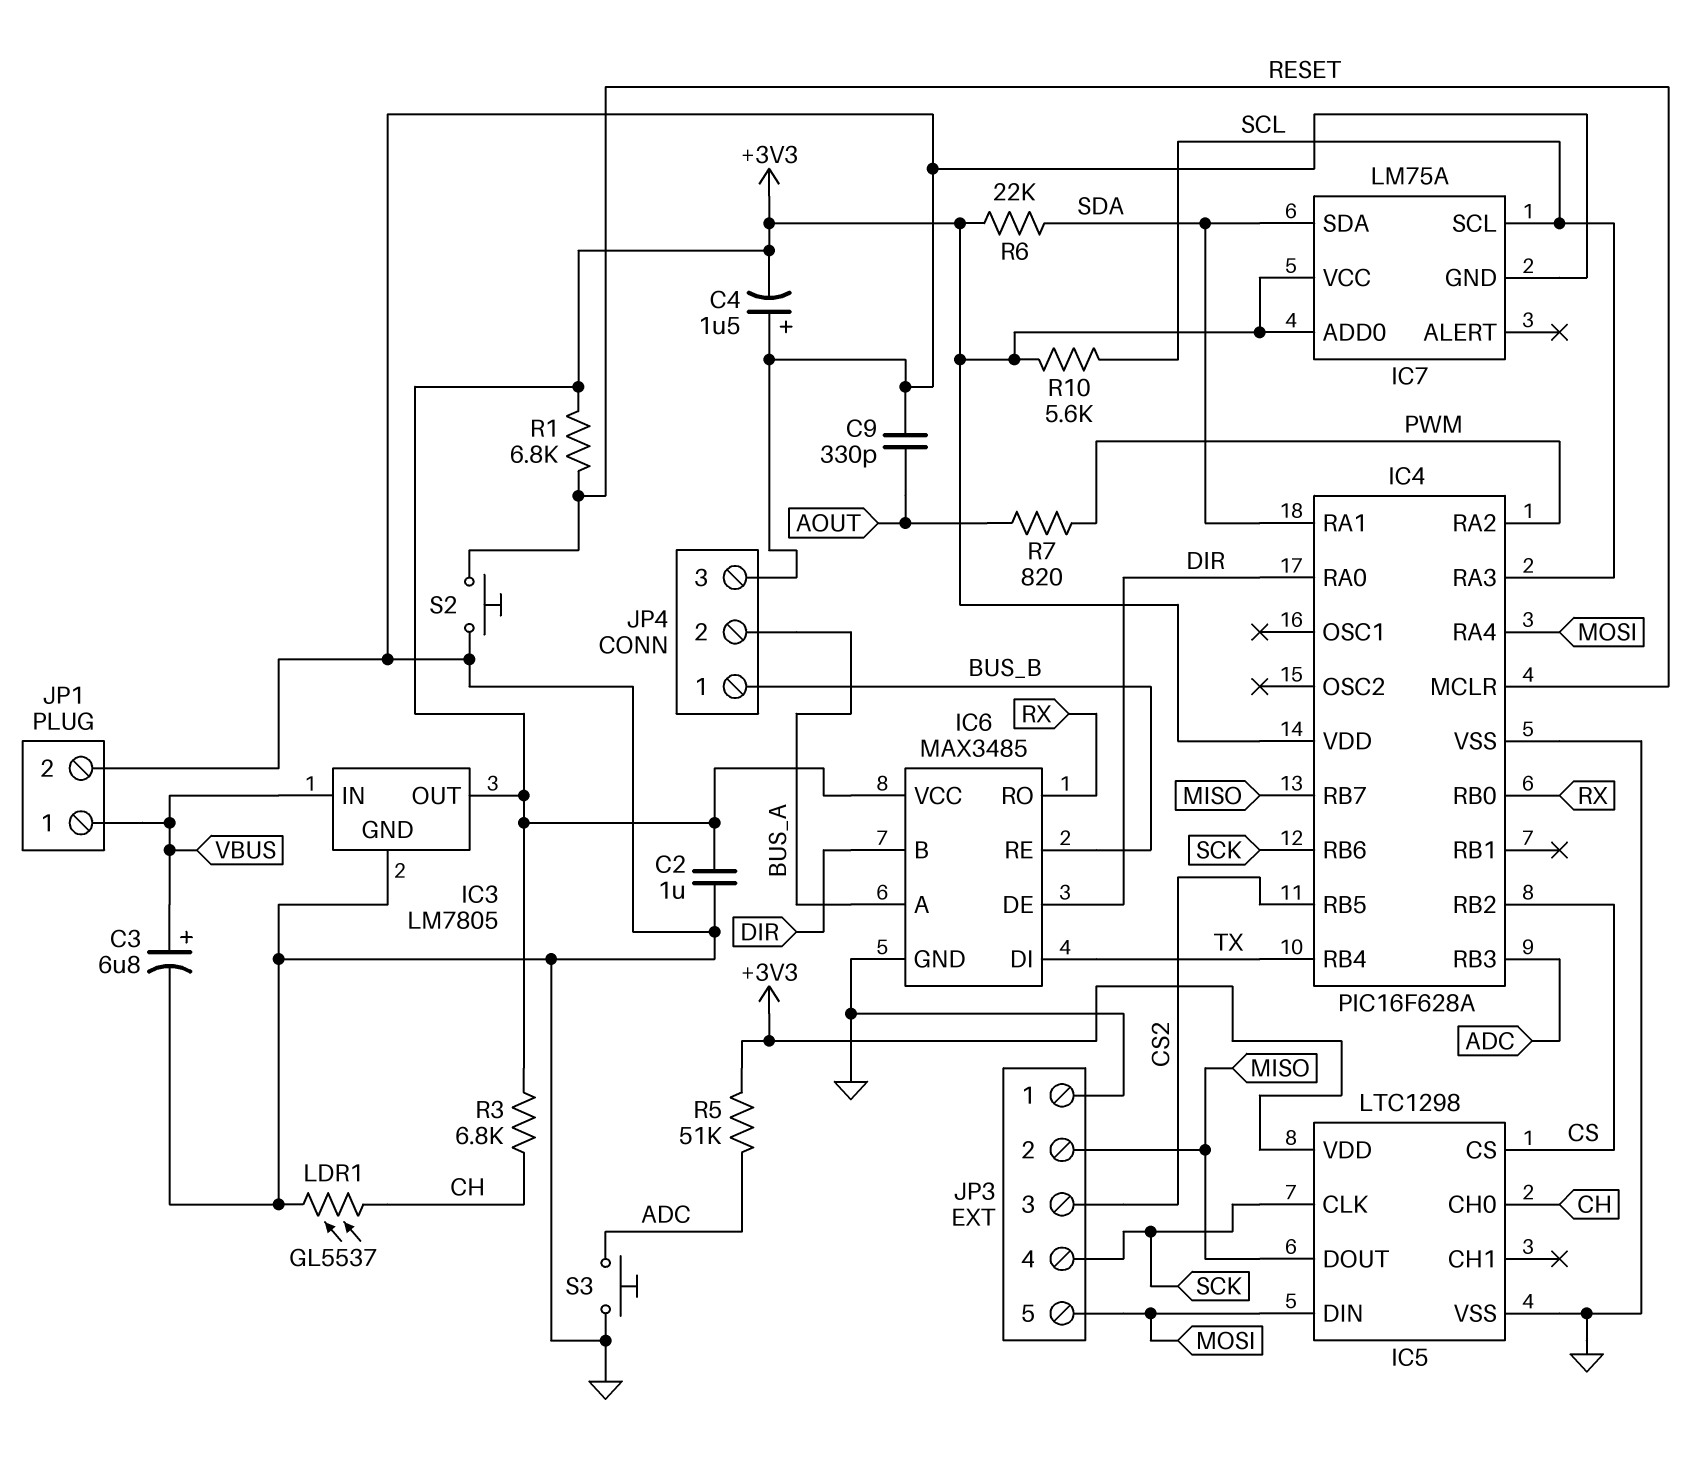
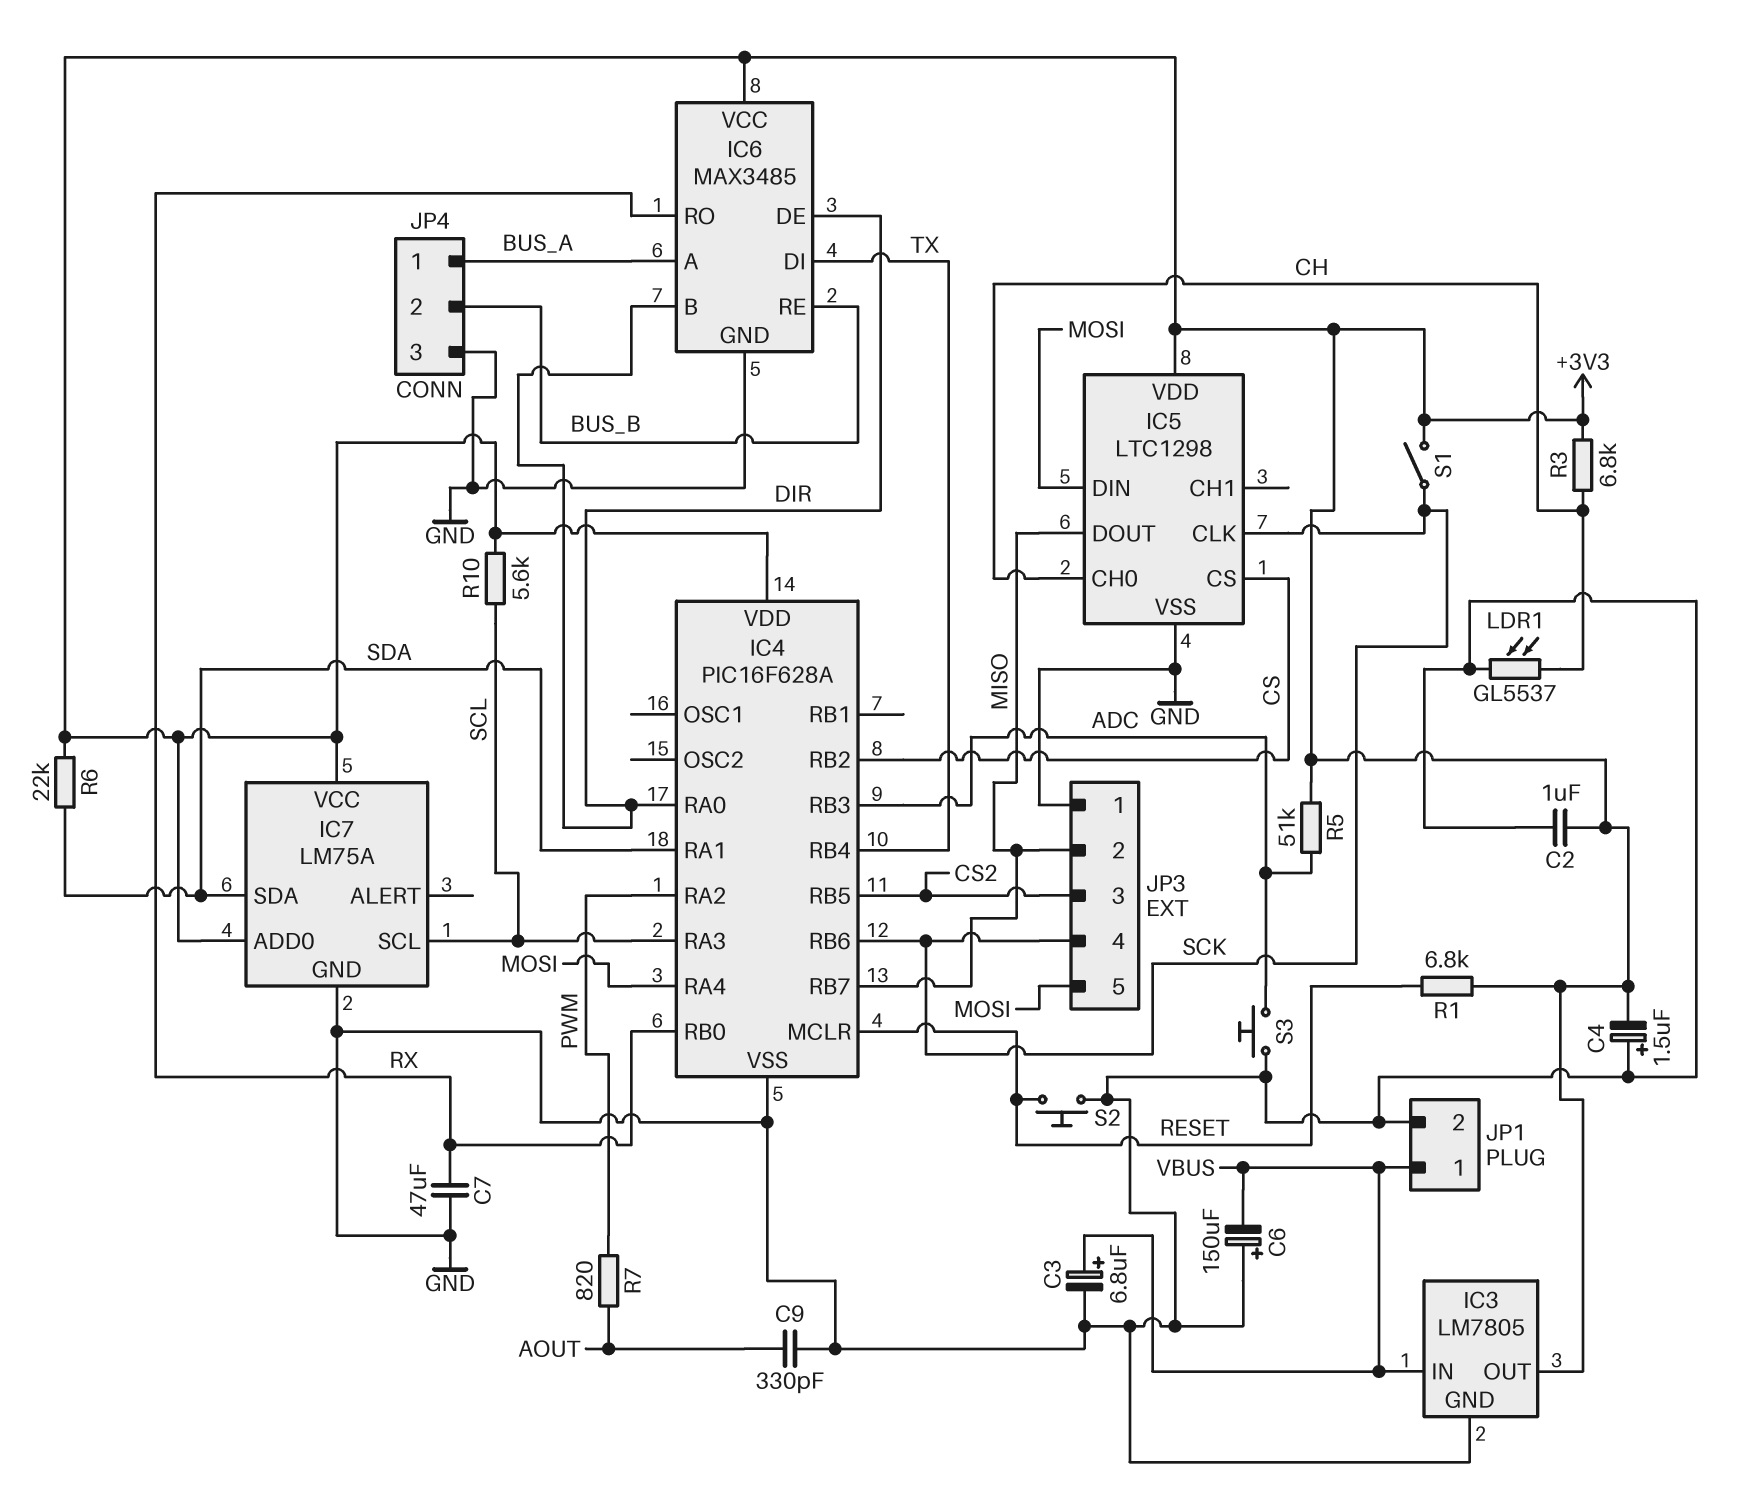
C6: none -> 150uF (plus GND, minus VBUS)
C7: none -> 47uF (GND, RX)
JP4 pin 1: BUS_B -> BUS_A
JP4 pin 2: BUS_A -> BUS_B
S1: none -> switch (+3V3, SCK)

